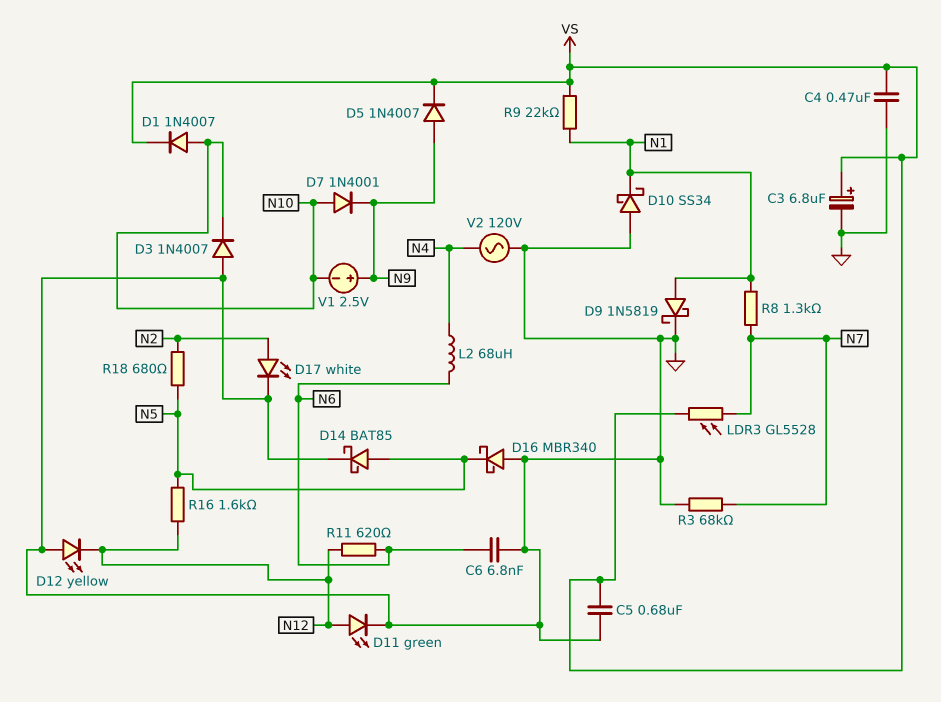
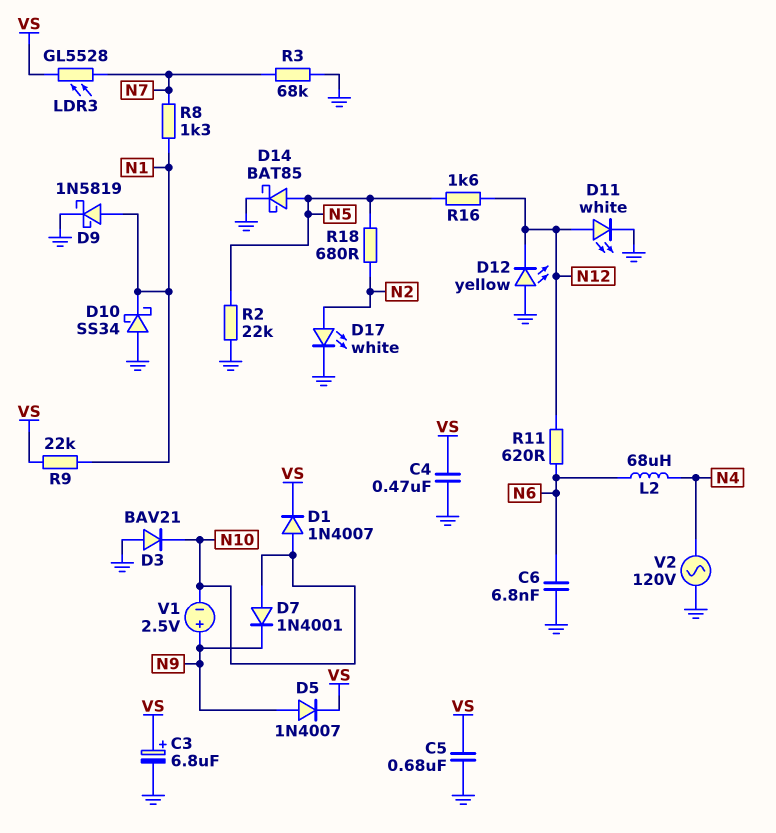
D3: diode 1N4007 (A GND, K N10) -> diode BAV21 (A GND, K N10)
D11: LED green (A N12, K GND) -> LED white (A N12, K GND)
D16: schottky MBR340 (A GND, K N5) -> none
R2: none -> 22k (GND, N5)

